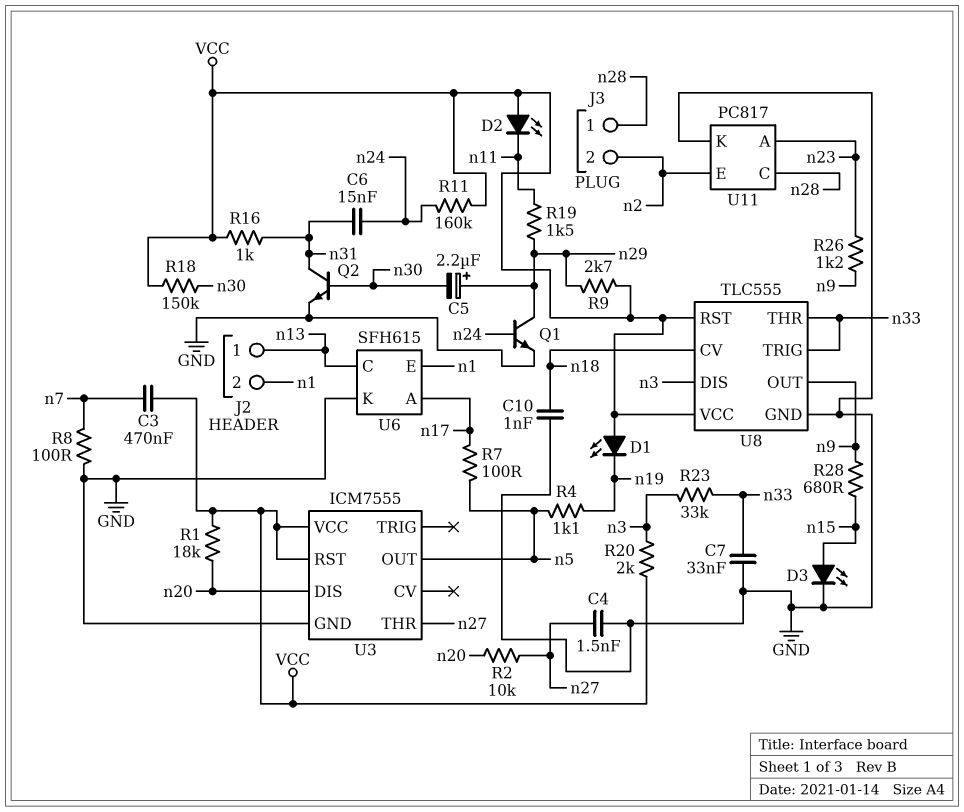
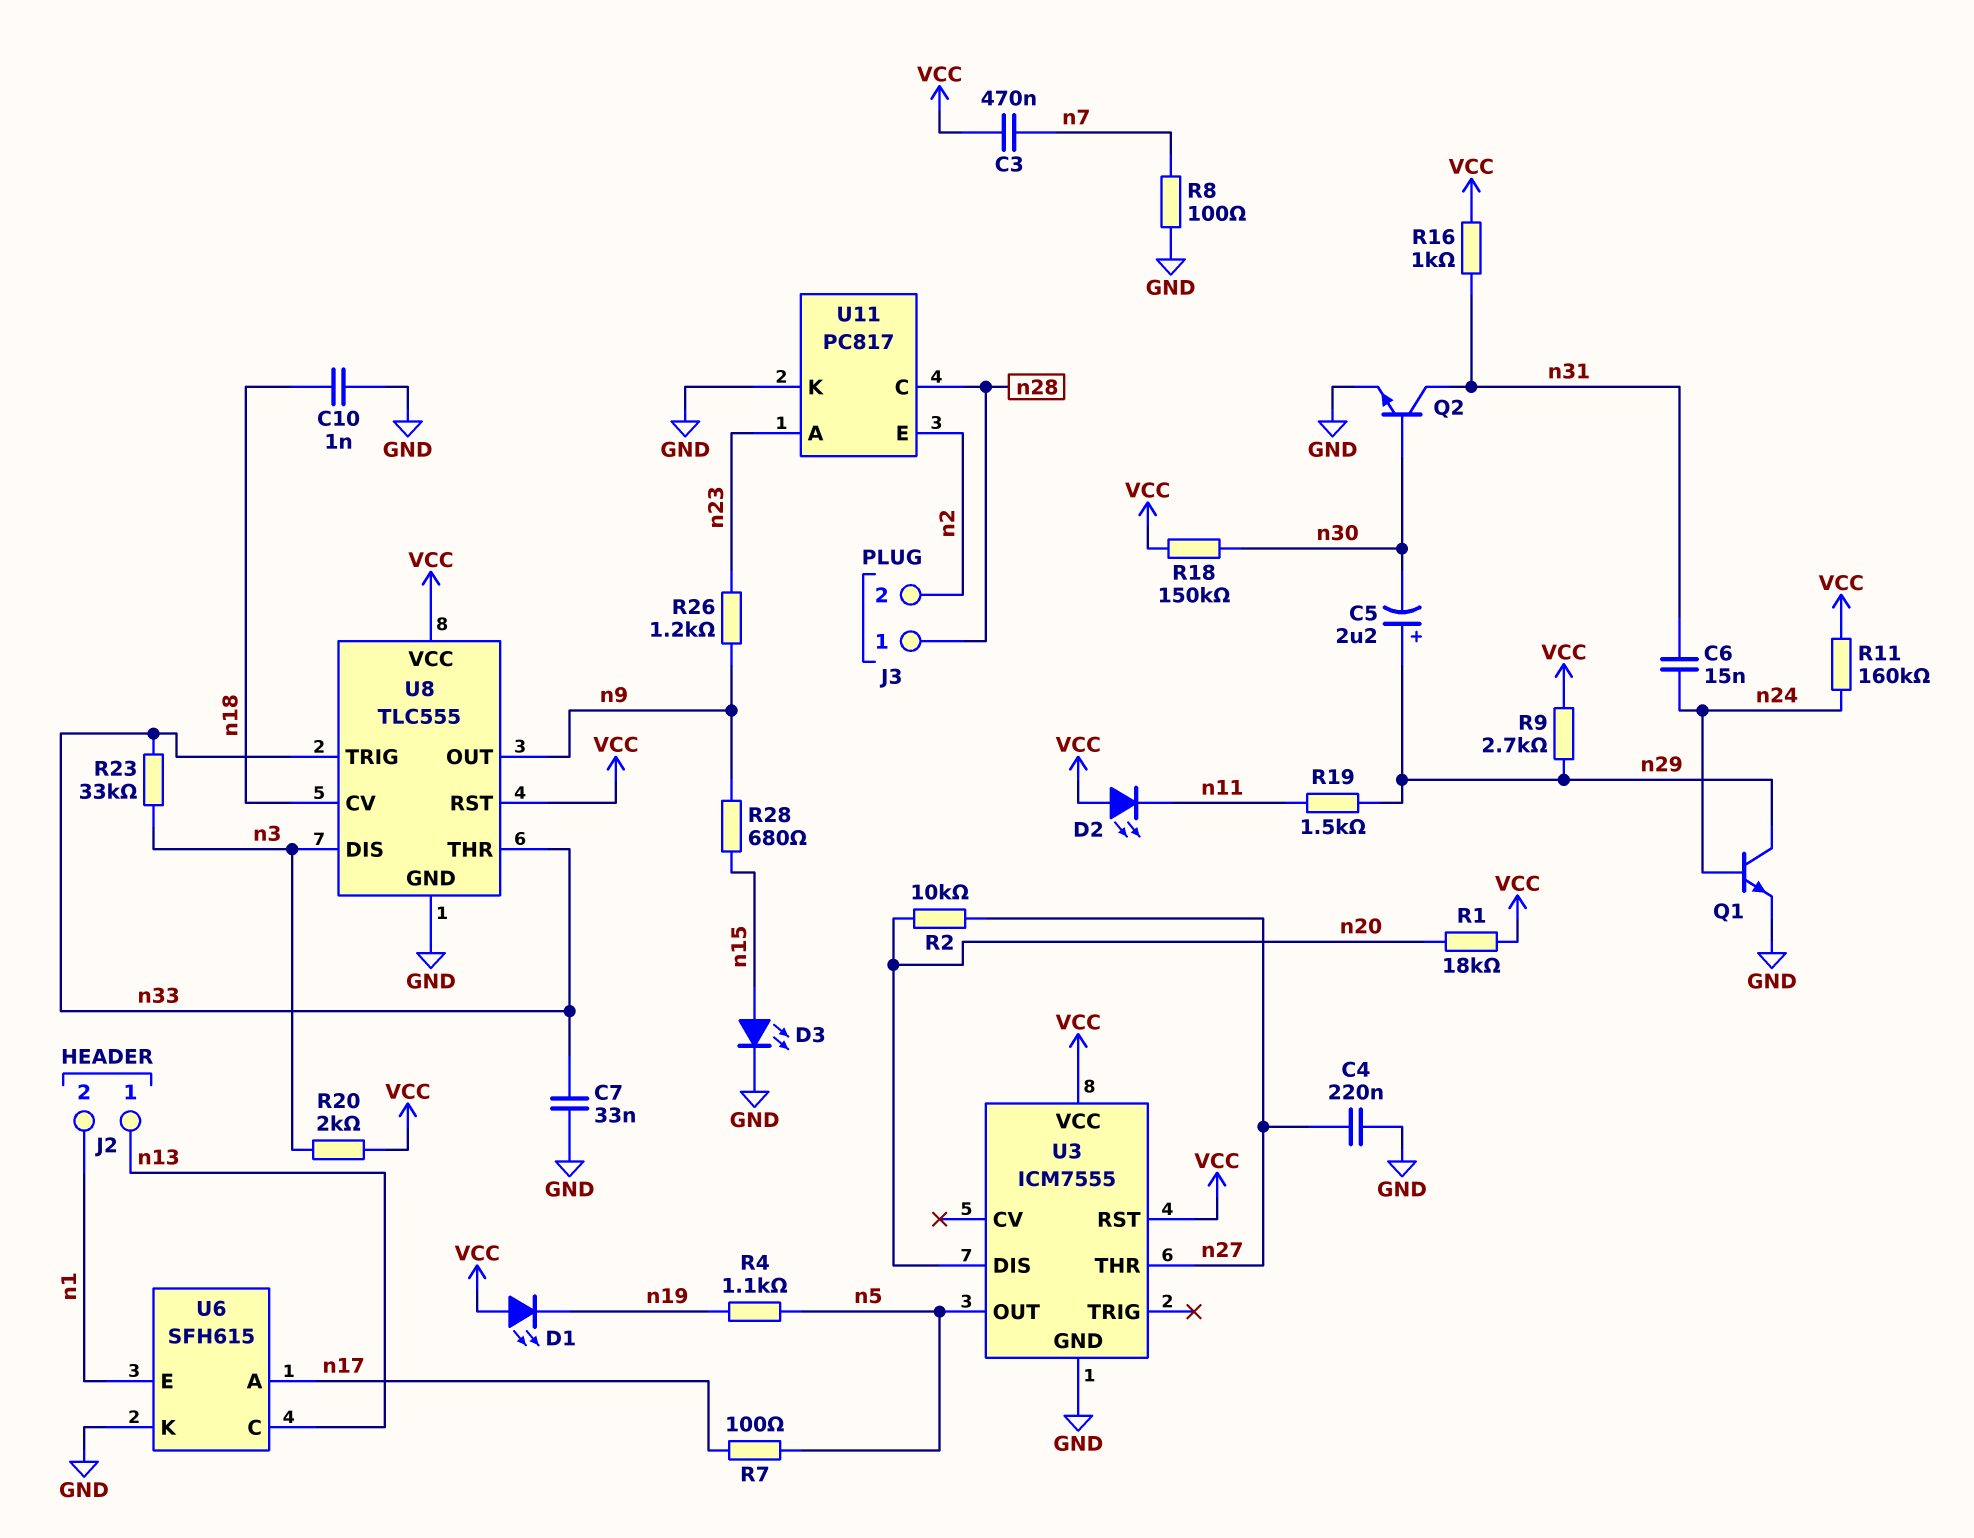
C4: 1.5nF (GND, n27) -> 220nF (GND, n27)

